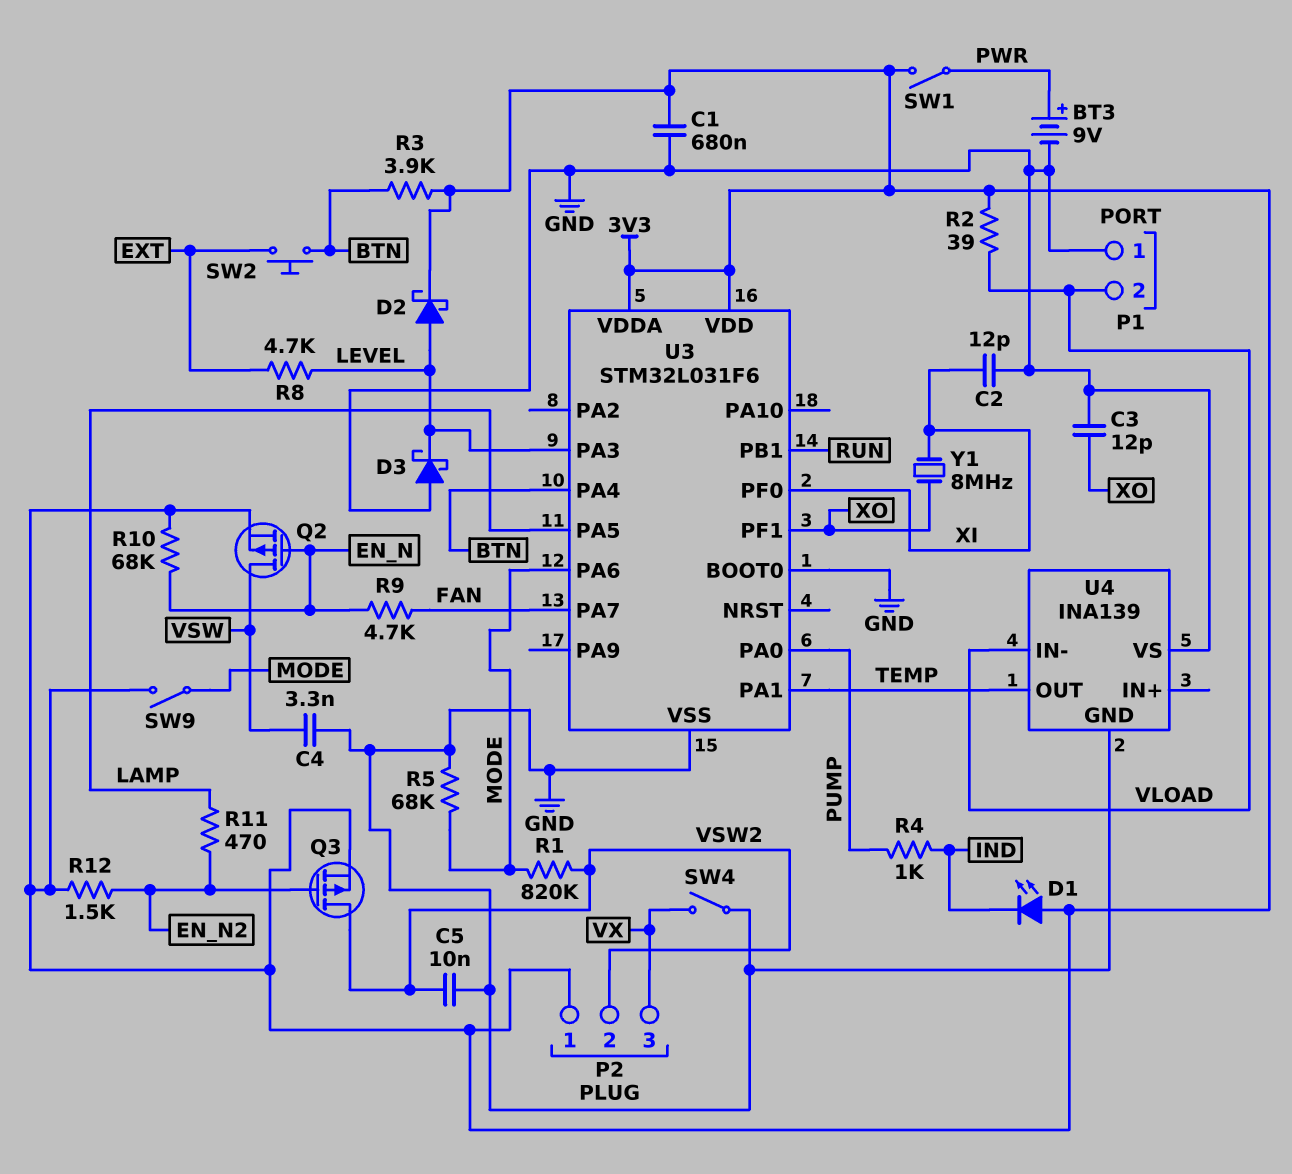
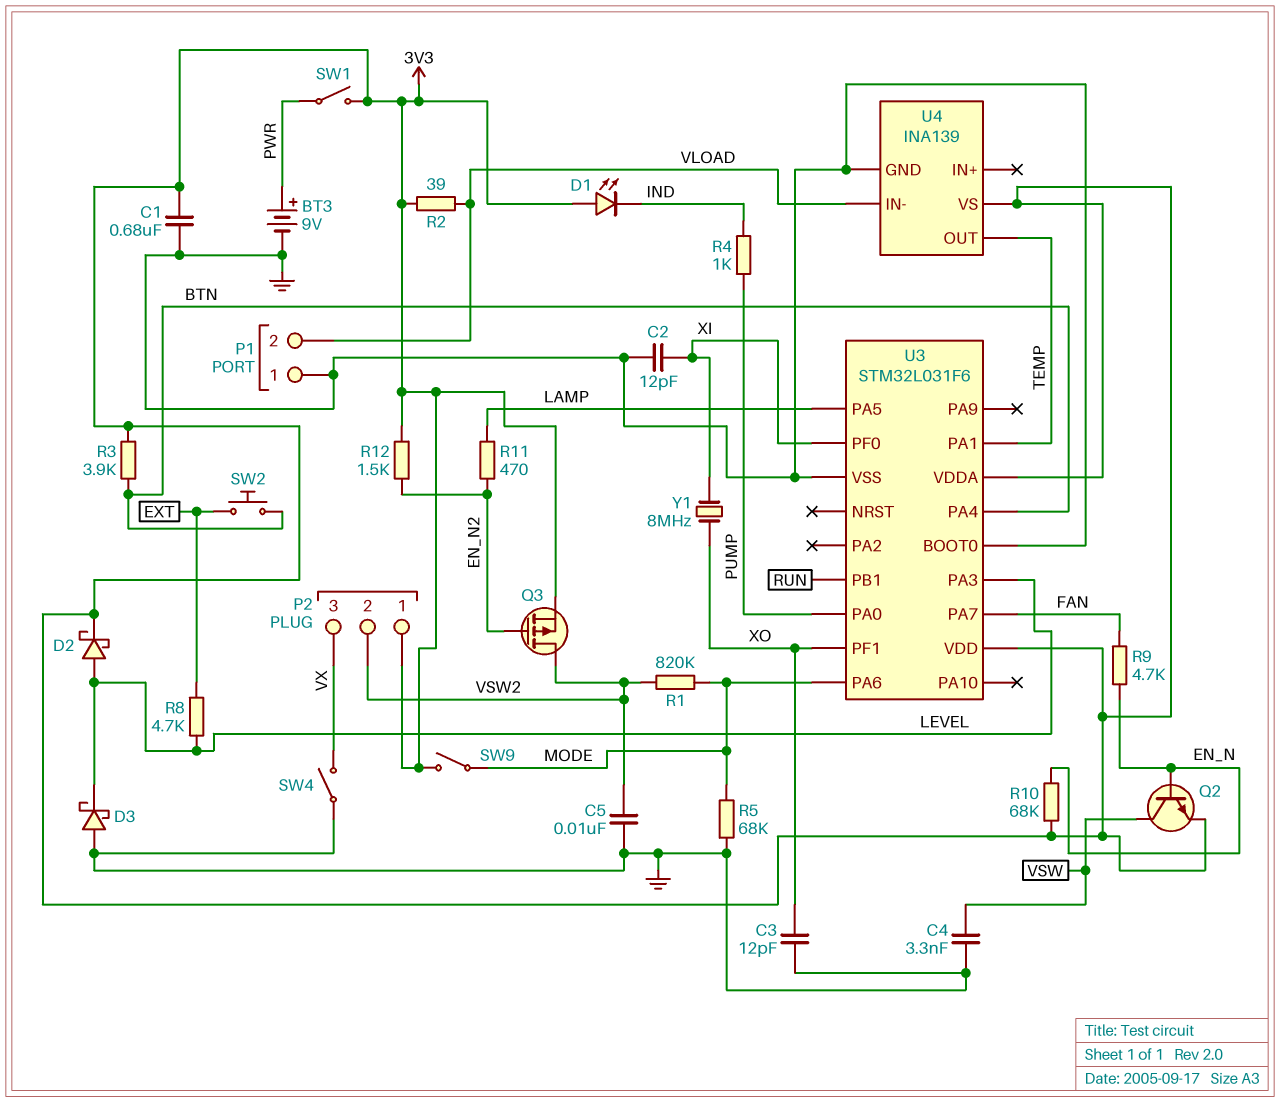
Q2: PMOS (G EN_N, D VSW, S 3V3) -> NPN (B EN_N, C VSW, E 3V3)
U4 pin VS: GND -> 3V3

